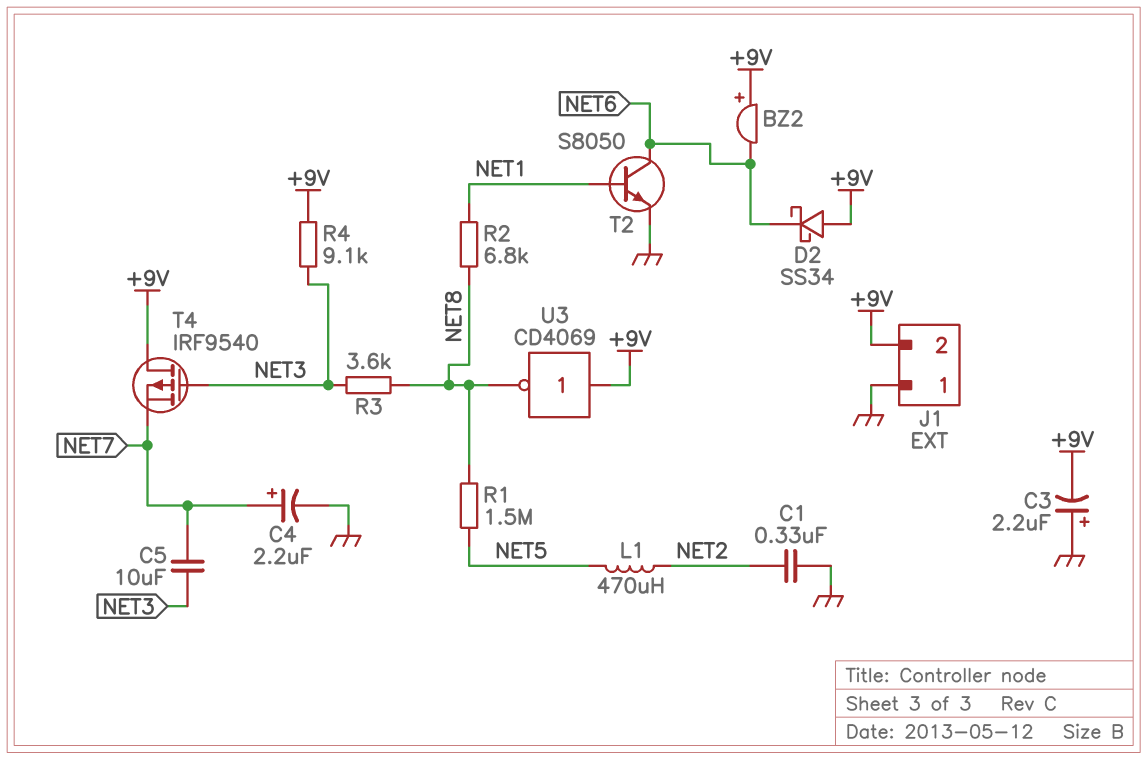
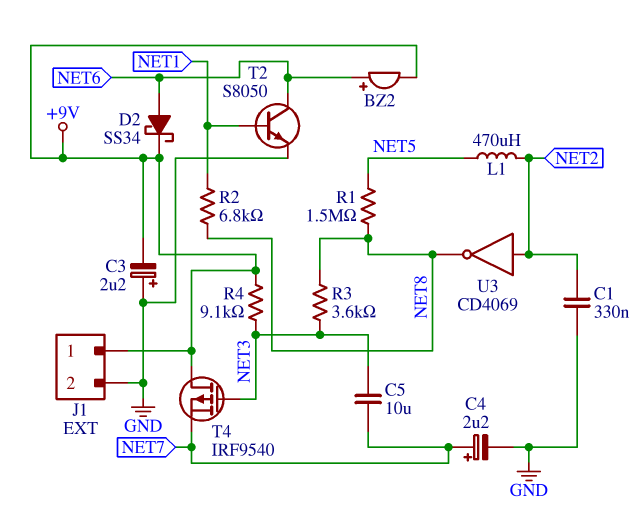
BZ2: buzzer (plus +9V, minus NET6) -> buzzer (plus NET6, minus +9V)
D2: schottky SS34 (A +9V, K NET6) -> schottky SS34 (A NET6, K +9V)
J1 pin 1: GND -> +9V
J1 pin 2: +9V -> GND
U3: NOT CD4069 (in +9V, out NET8) -> NOT CD4069 (in NET2, out NET8)

